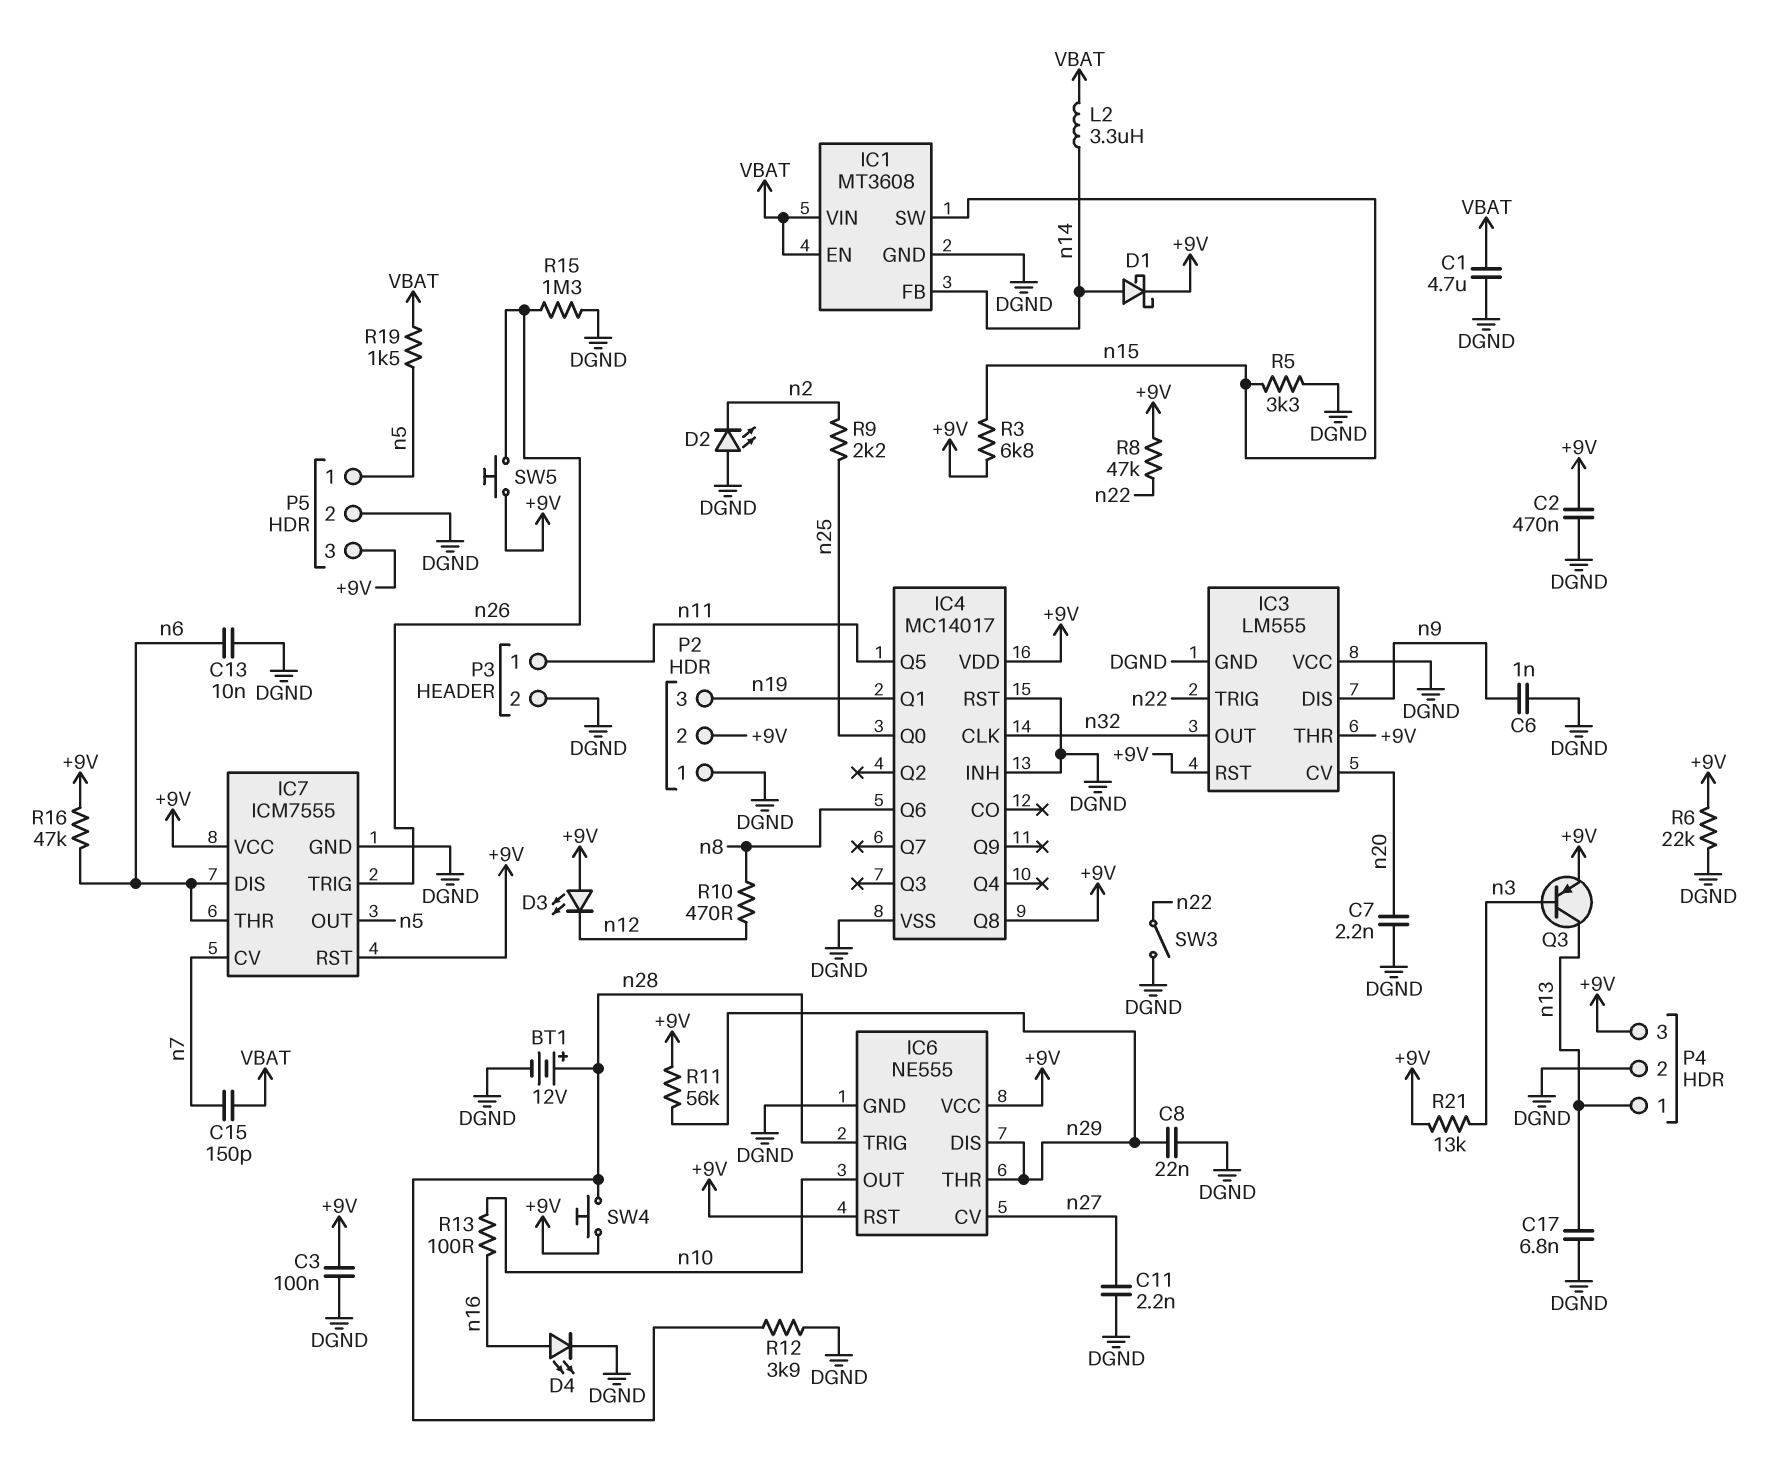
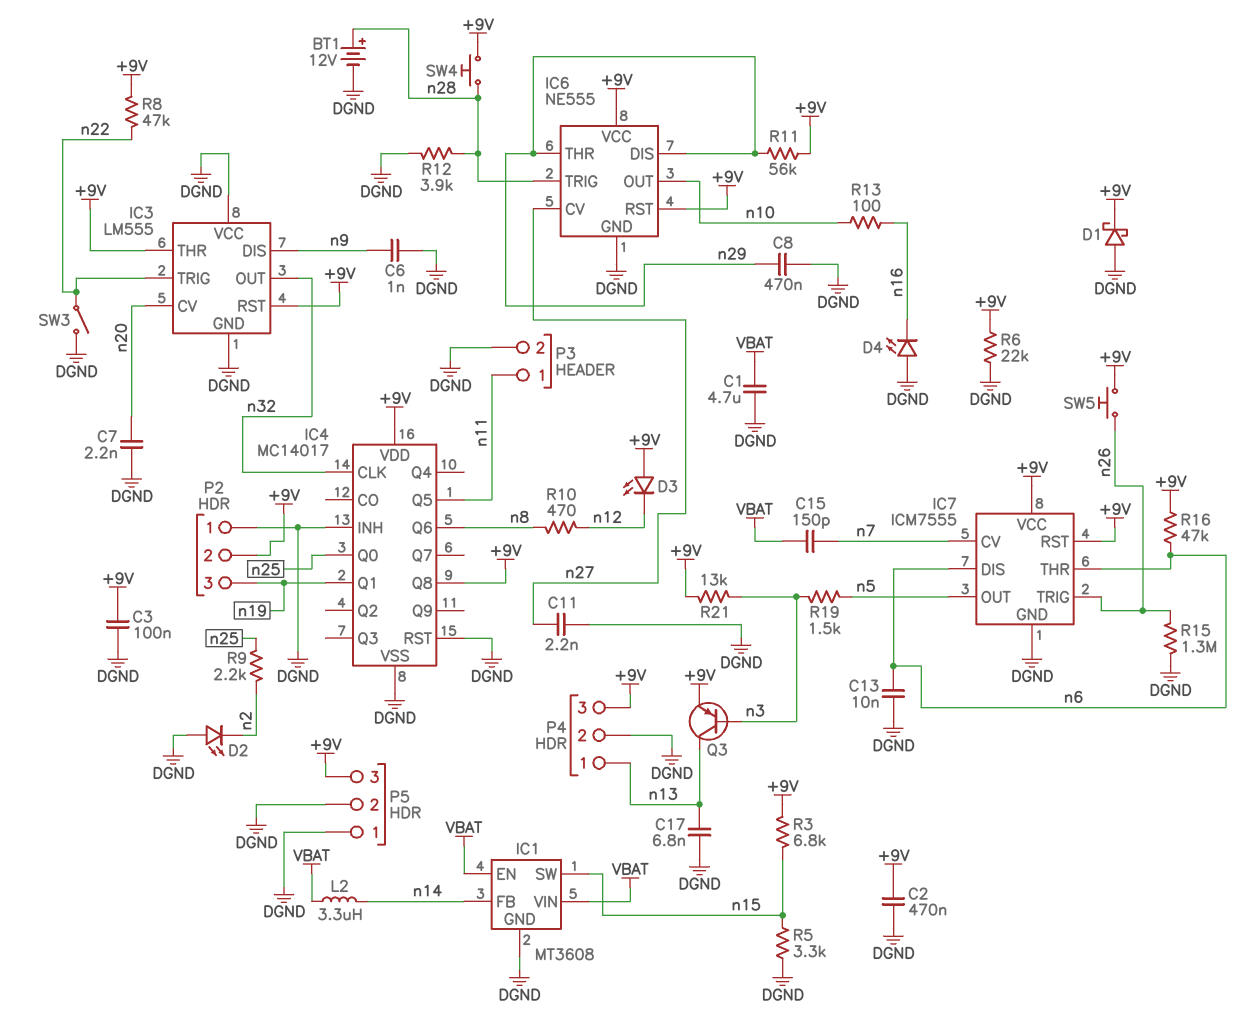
C8: 22nF (DGND, n29) -> 470nF (DGND, n29)
D1: schottky (A n14, K +9V) -> schottky (A DGND, K +9V)
D4: LED (A n16, K DGND) -> LED (A DGND, K n16)
P5 pin 1: n5 -> DGND
R19: 1.5k (VBAT, n5) -> 1.5k (n3, n5)

